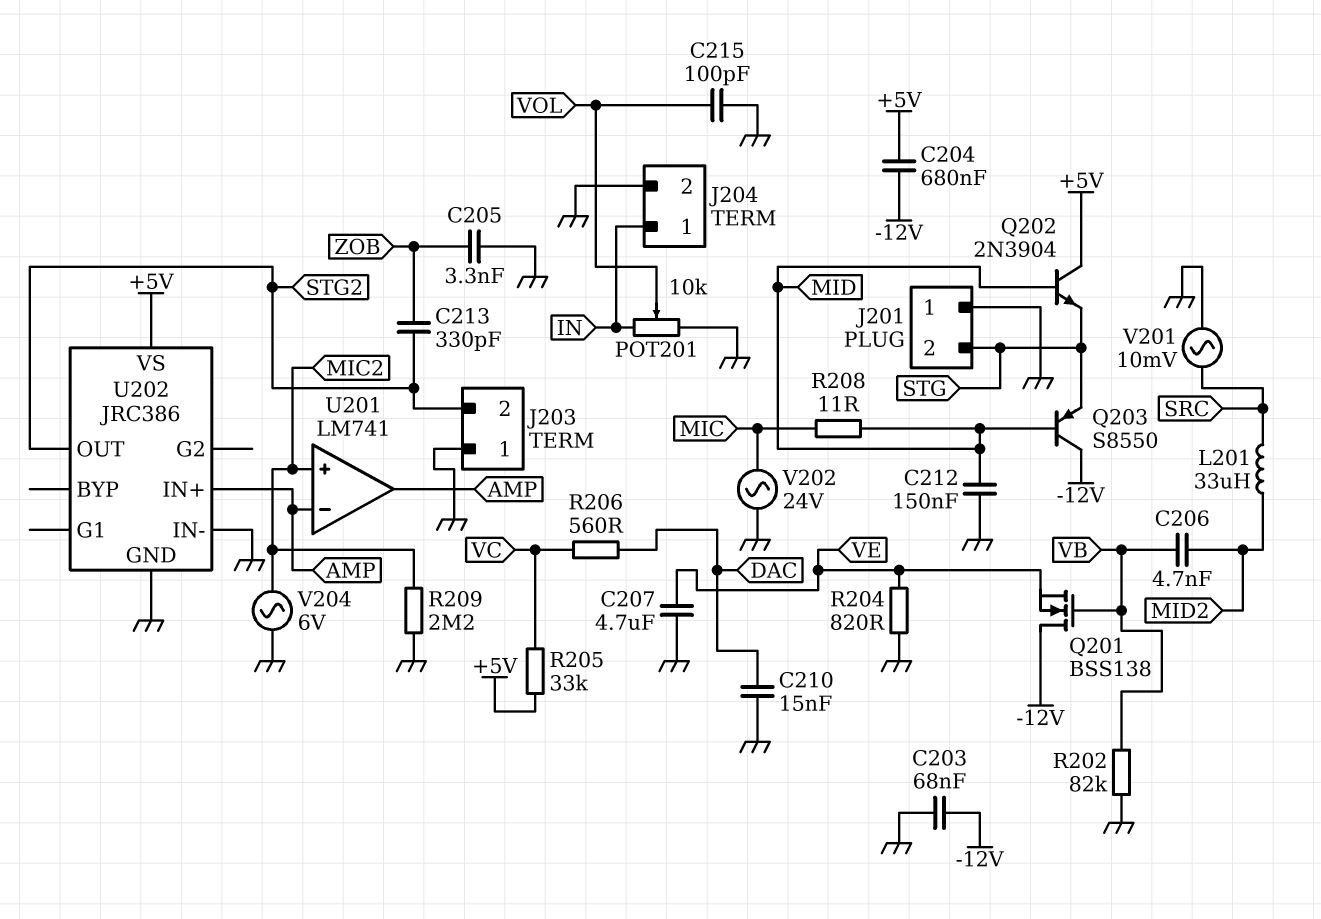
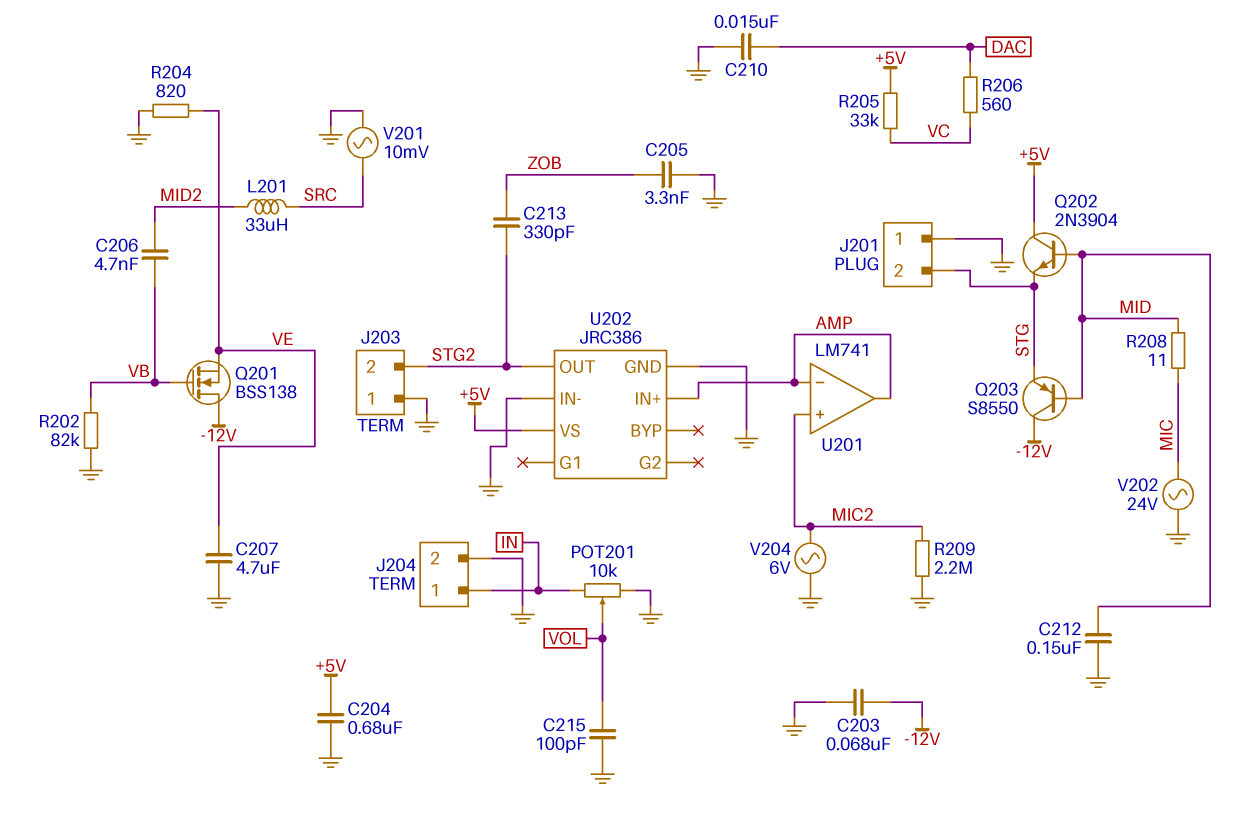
C204: 680nF (+5V, -12V) -> 680nF (+5V, GND)

